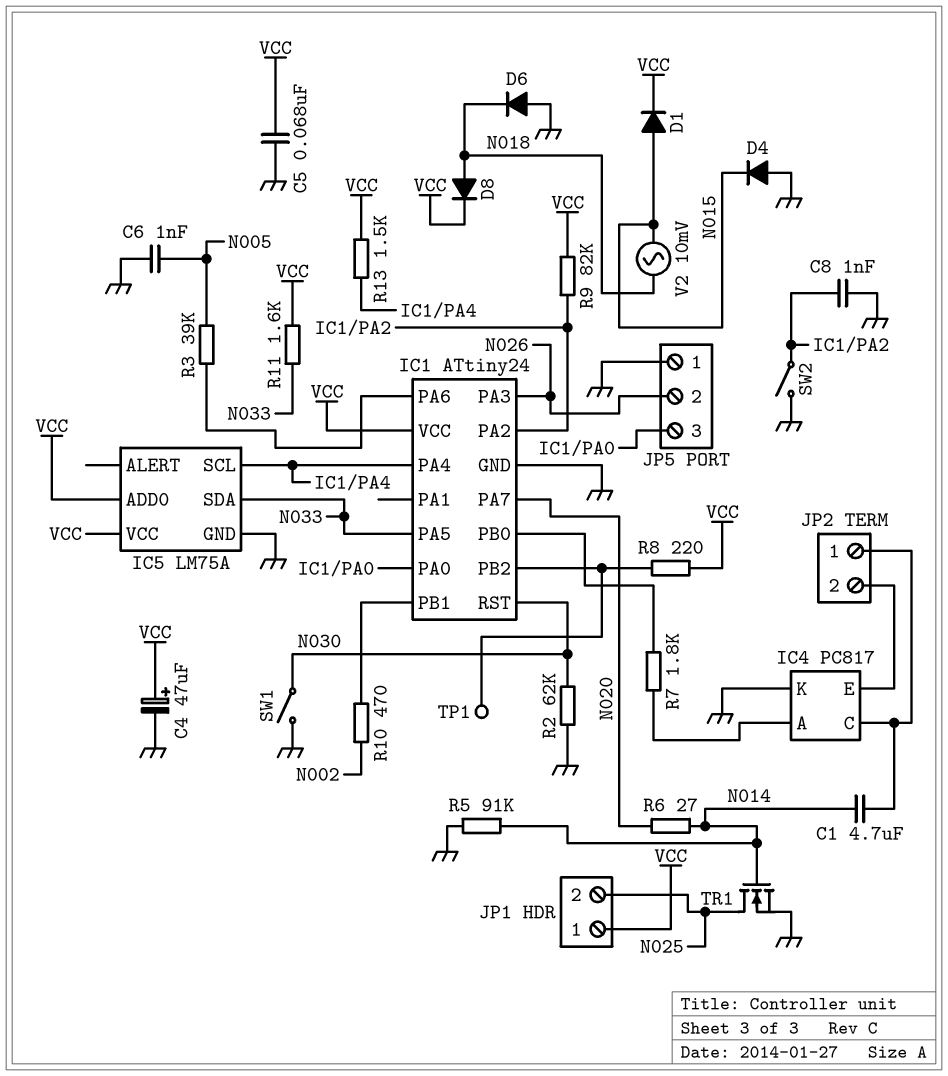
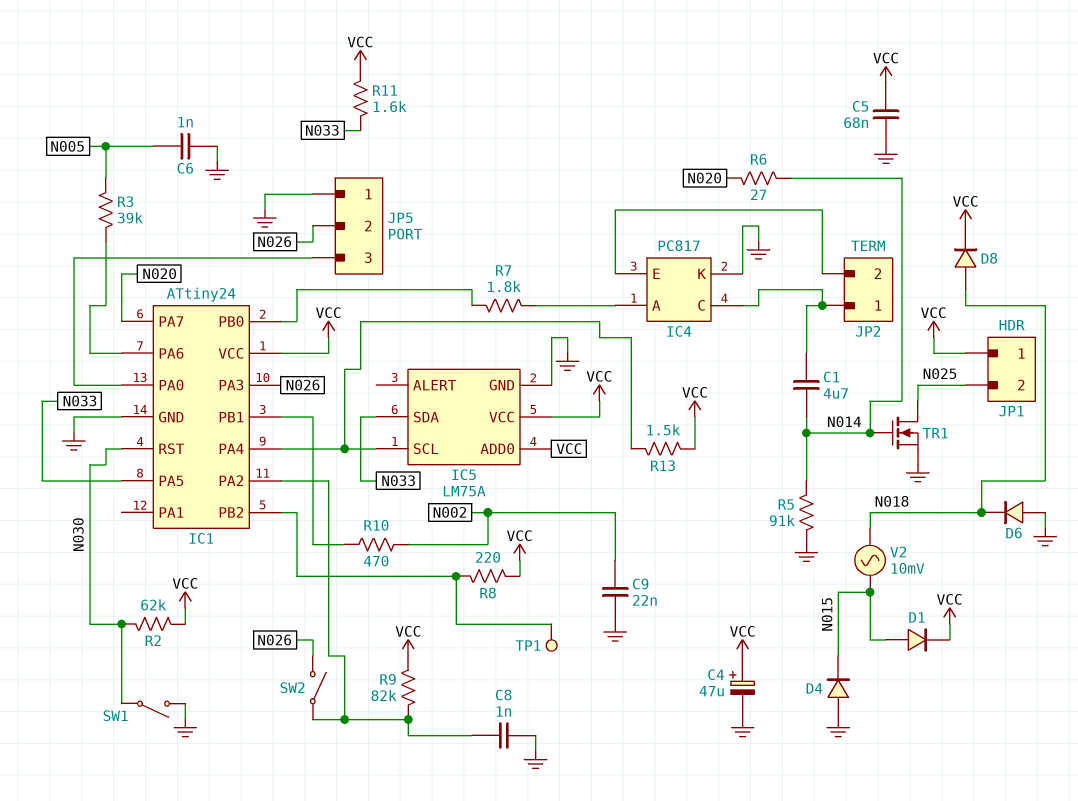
C9: none -> 22nF (GND, N002)
R2: 62k (GND, N030) -> 62k (N030, VCC)
SW2: switch (GND, IC1/PA2) -> switch (IC1/PA2, N026)

